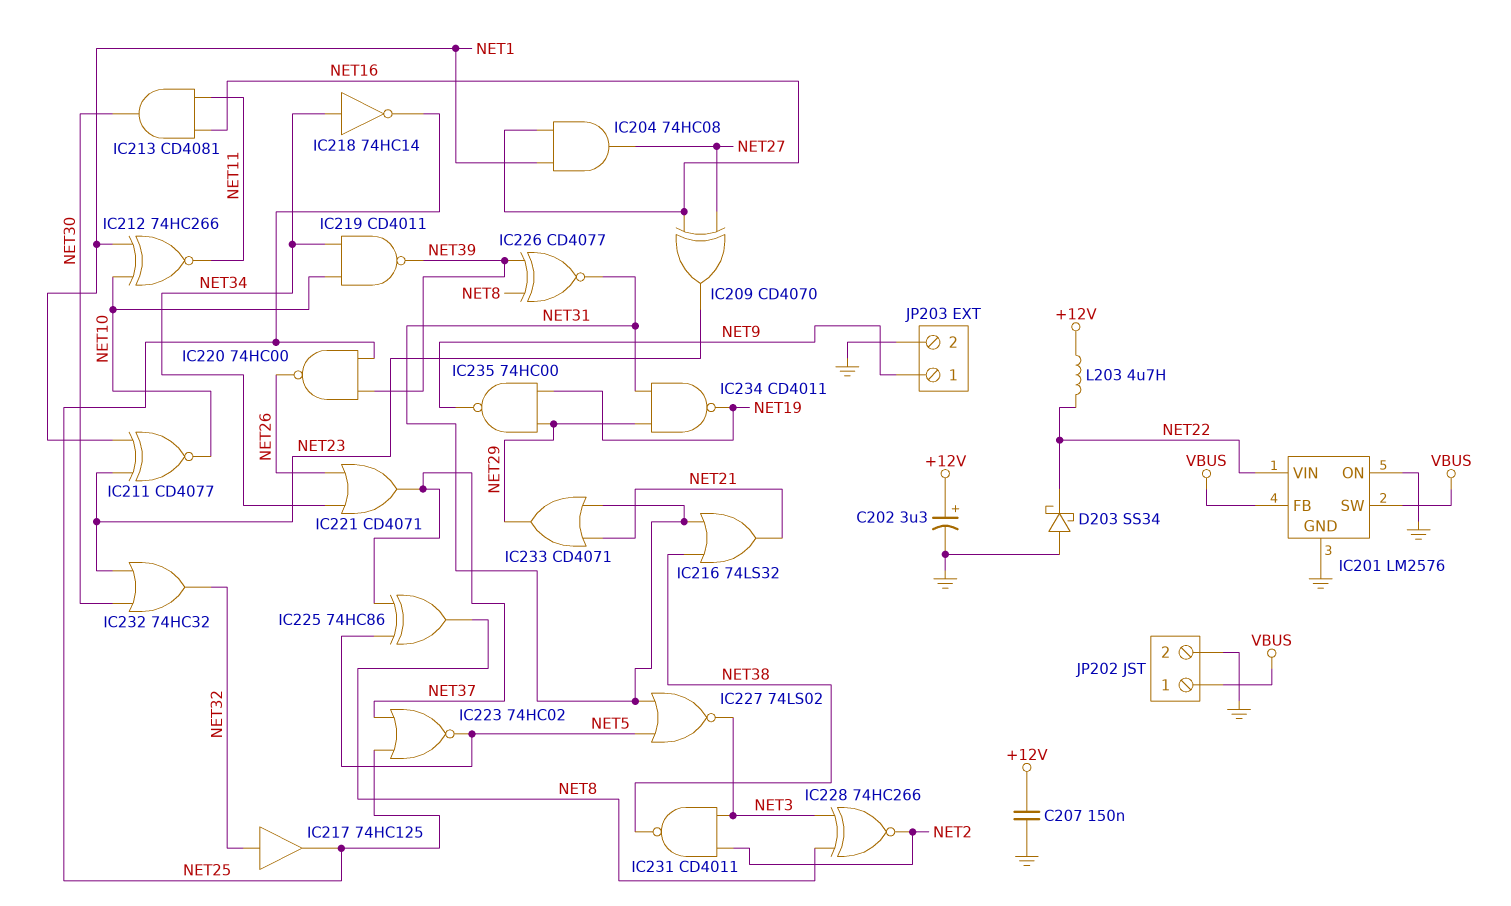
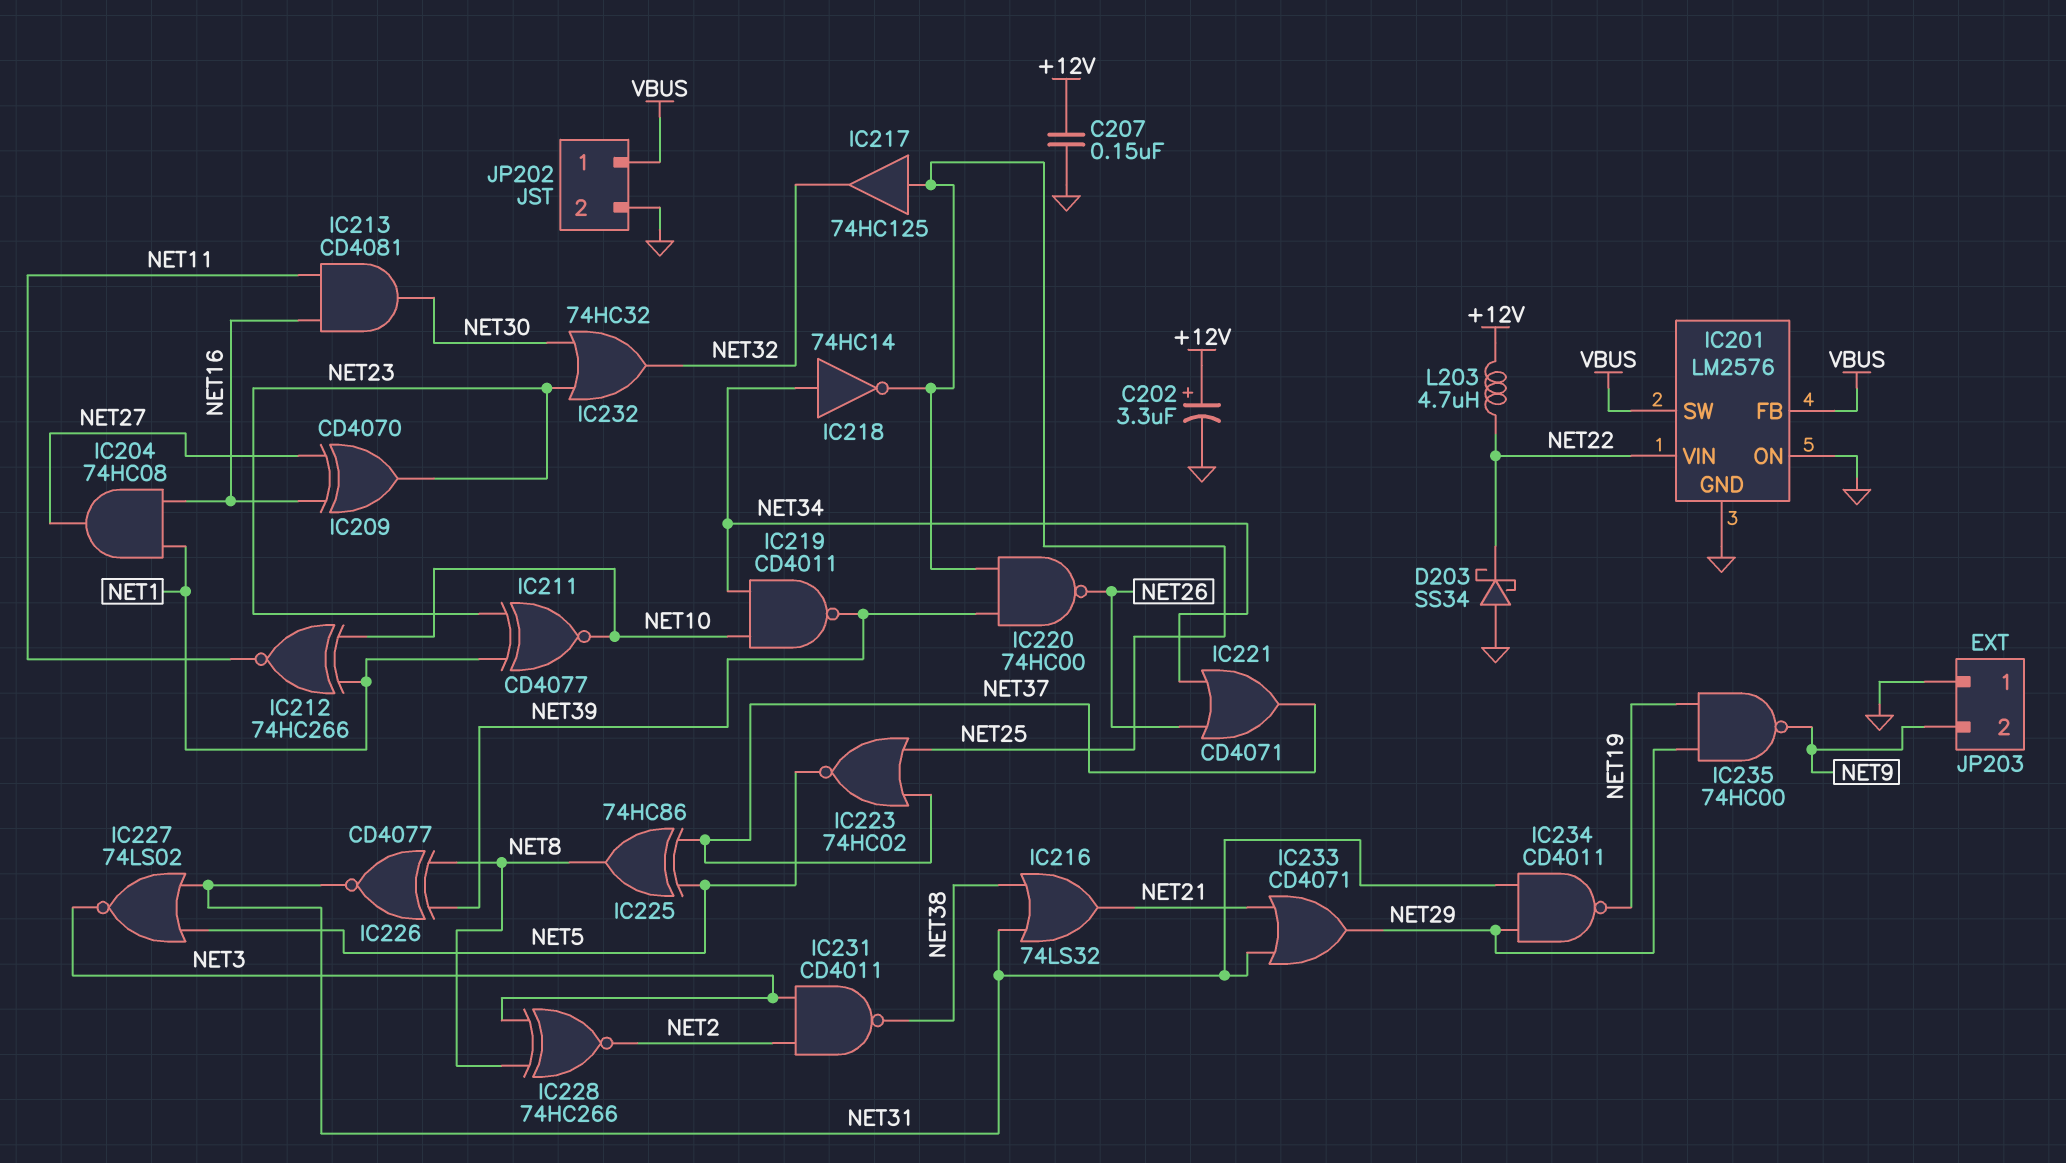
IC217: buffer 74HC125 (in NET32, out NET25) -> buffer 74HC125 (in NET25, out NET32)
JP203 pin 1: NET9 -> GND
JP203 pin 2: GND -> NET9

